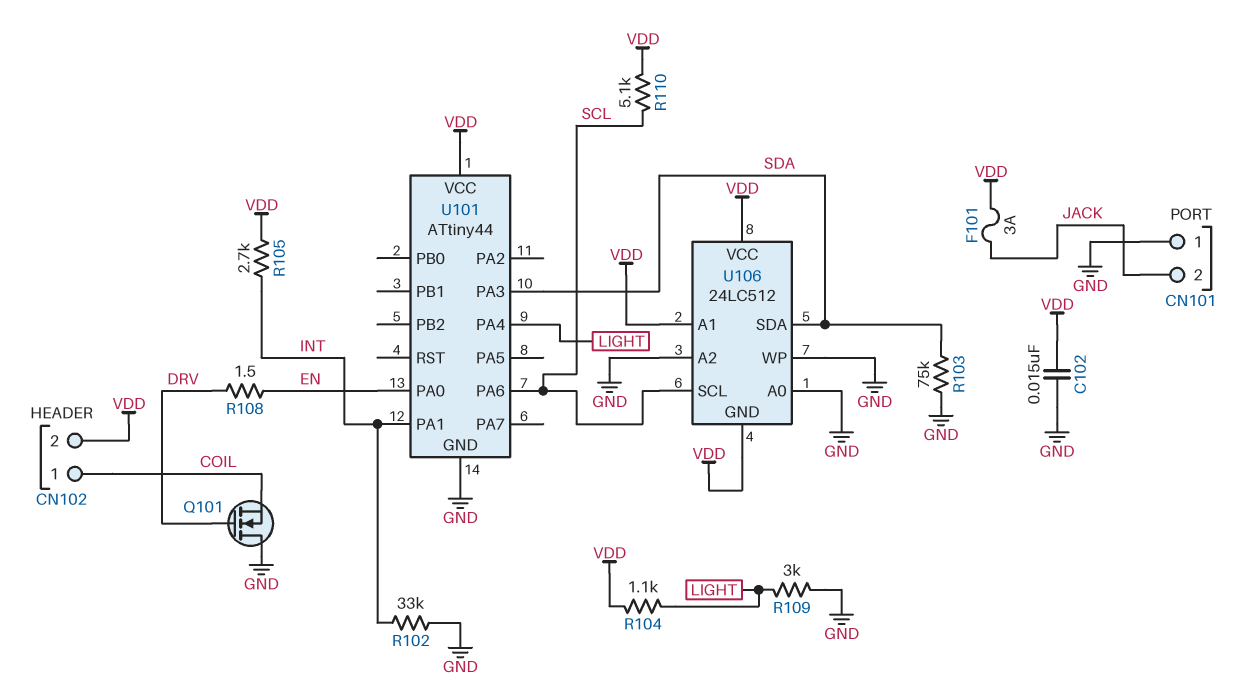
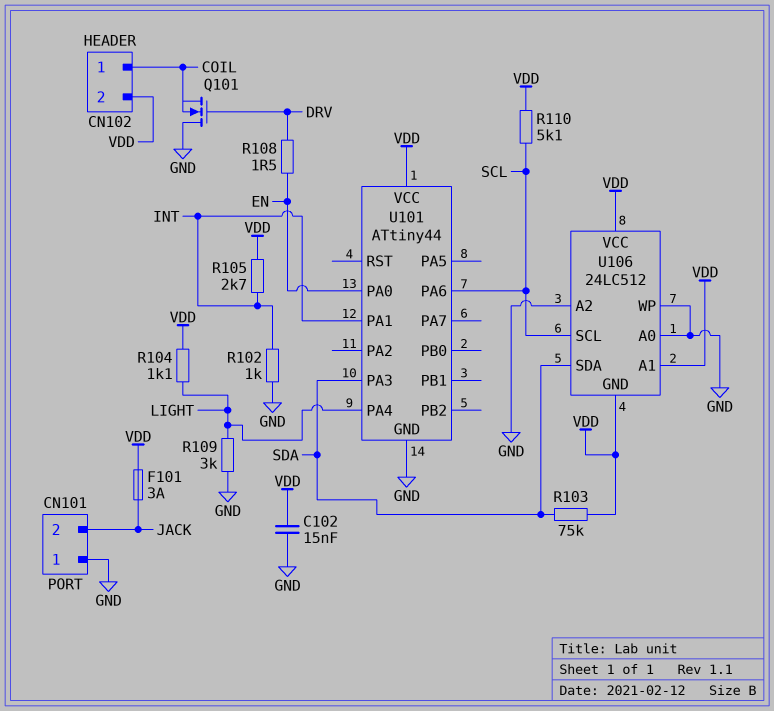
R102: 33k (GND, INT) -> 1k (GND, INT)
R103: 75k (GND, SDA) -> 75k (SDA, VDD)

